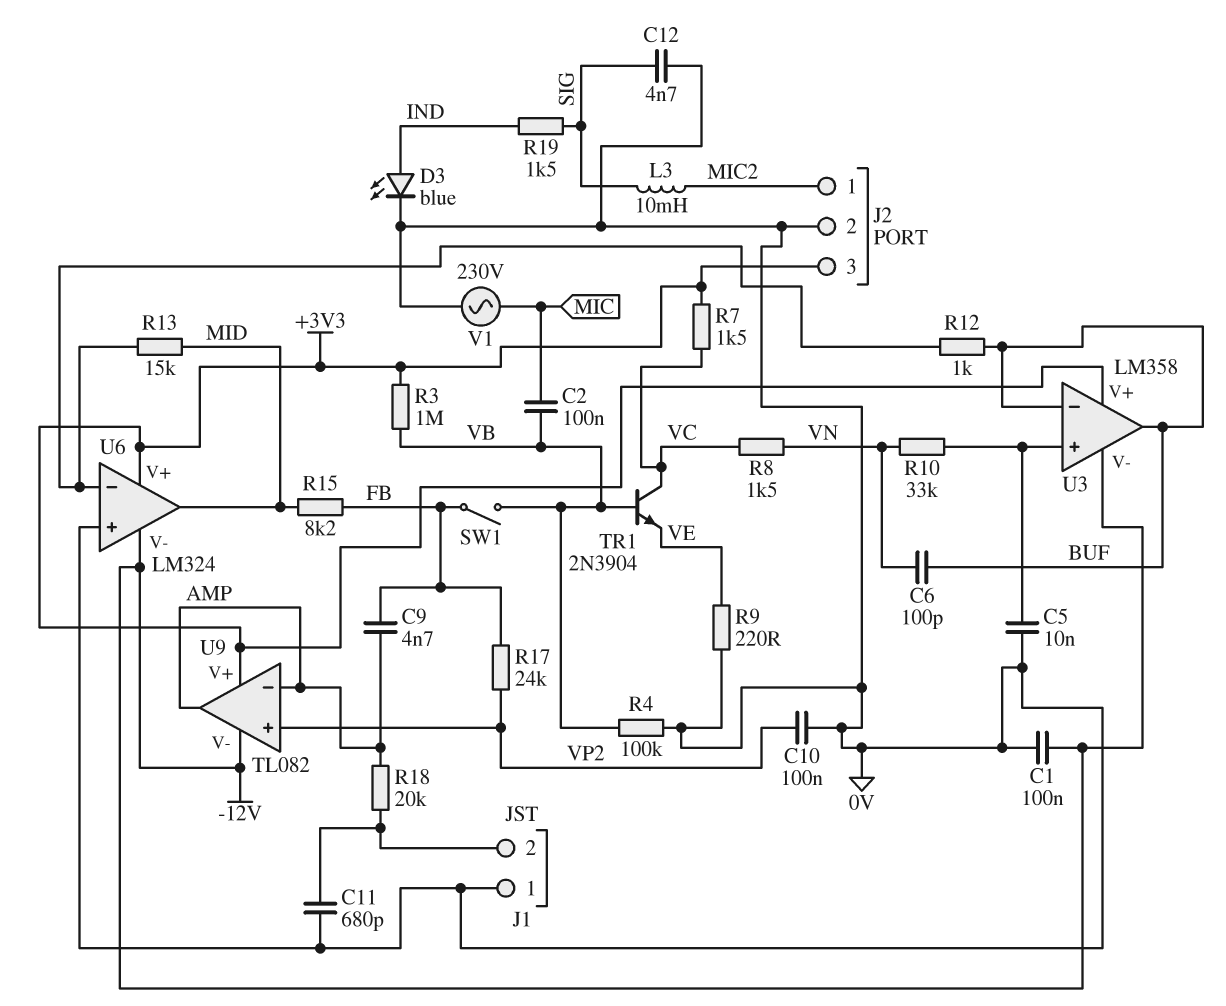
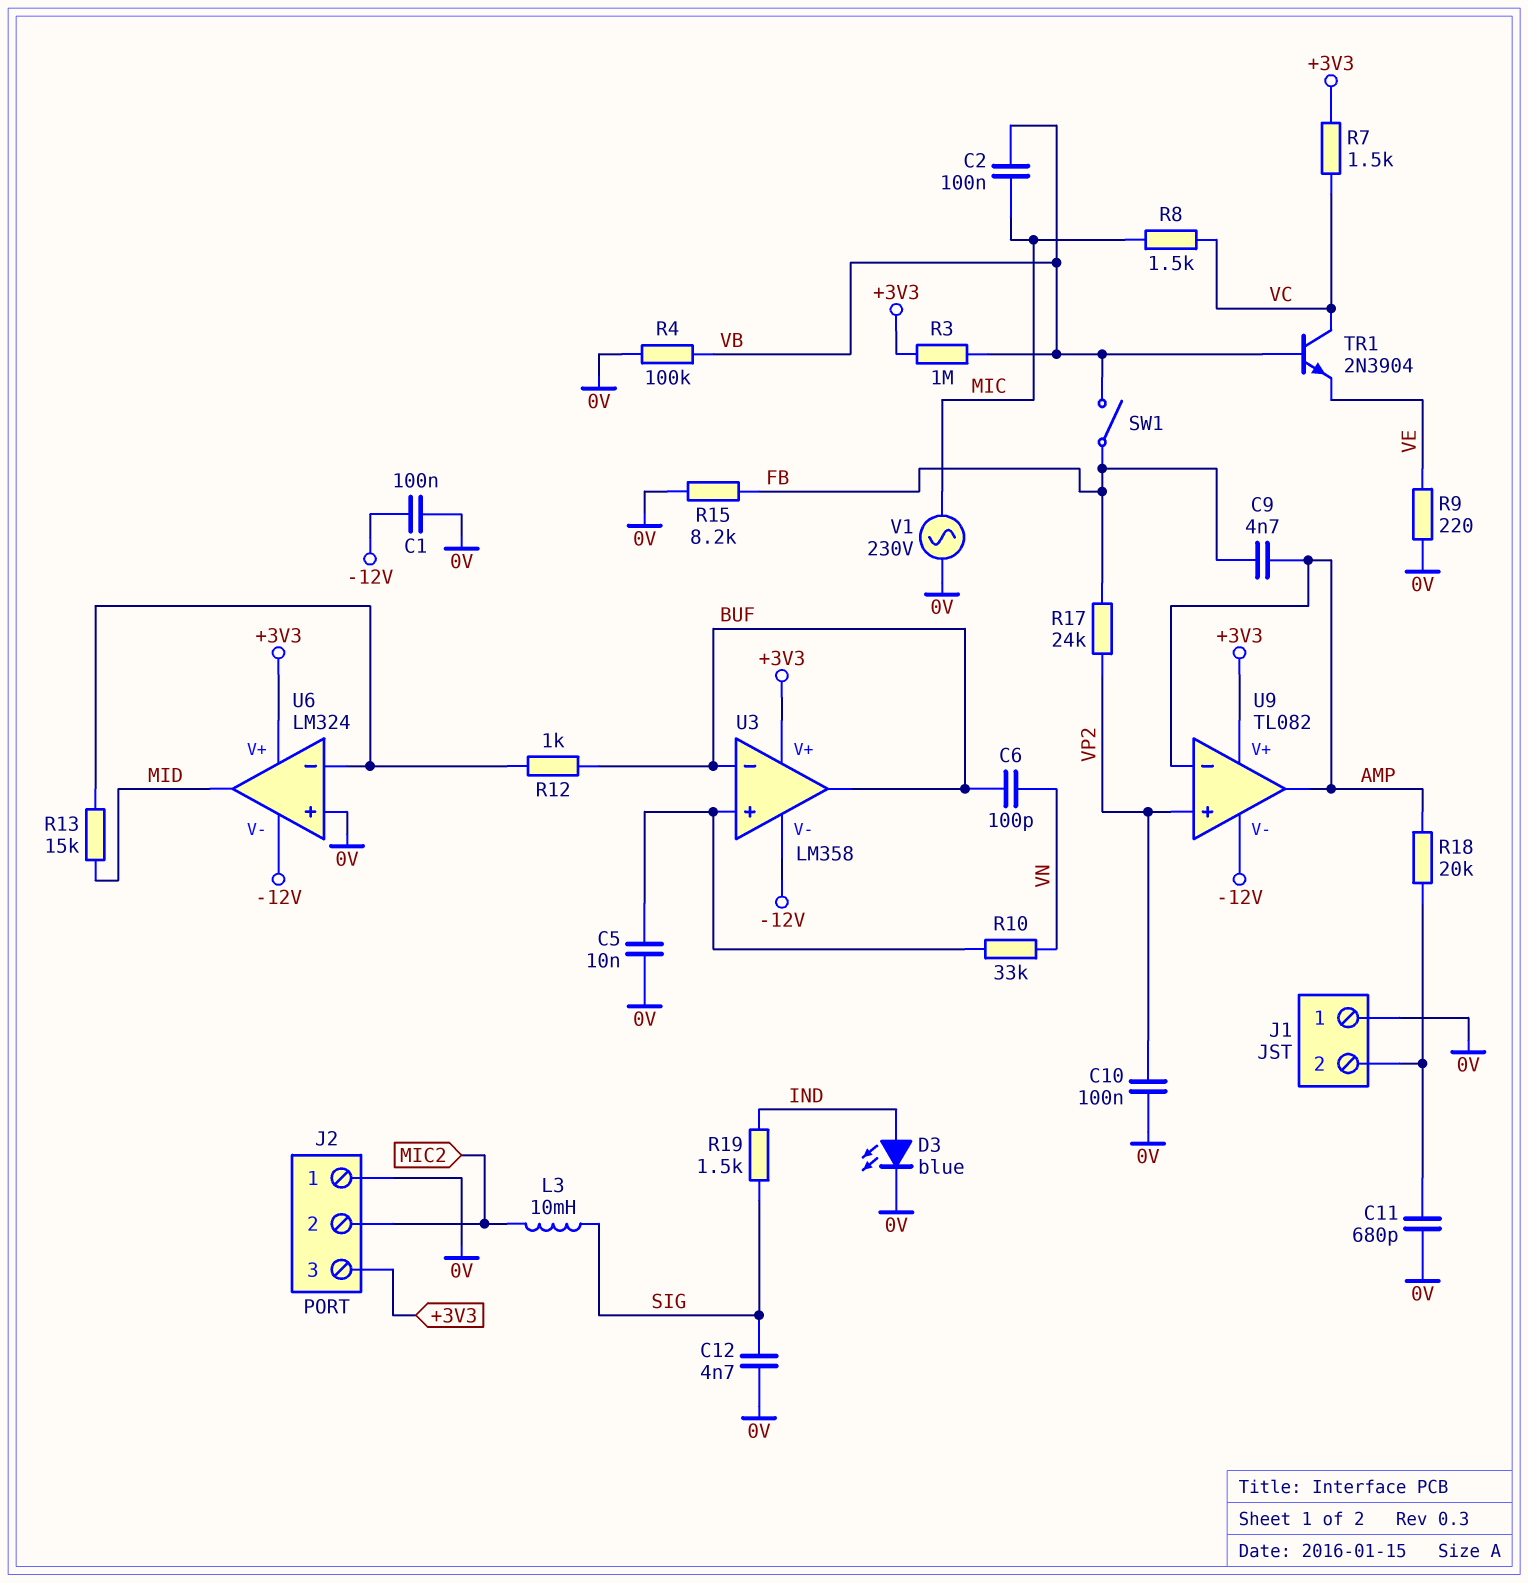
J2 pin 1: MIC2 -> 0V
J2 pin 2: 0V -> MIC2
R8: 1.5k (VC, VN) -> 1.5k (MIC, VC)
R15: 8.2k (FB, MID) -> 8.2k (0V, FB)

